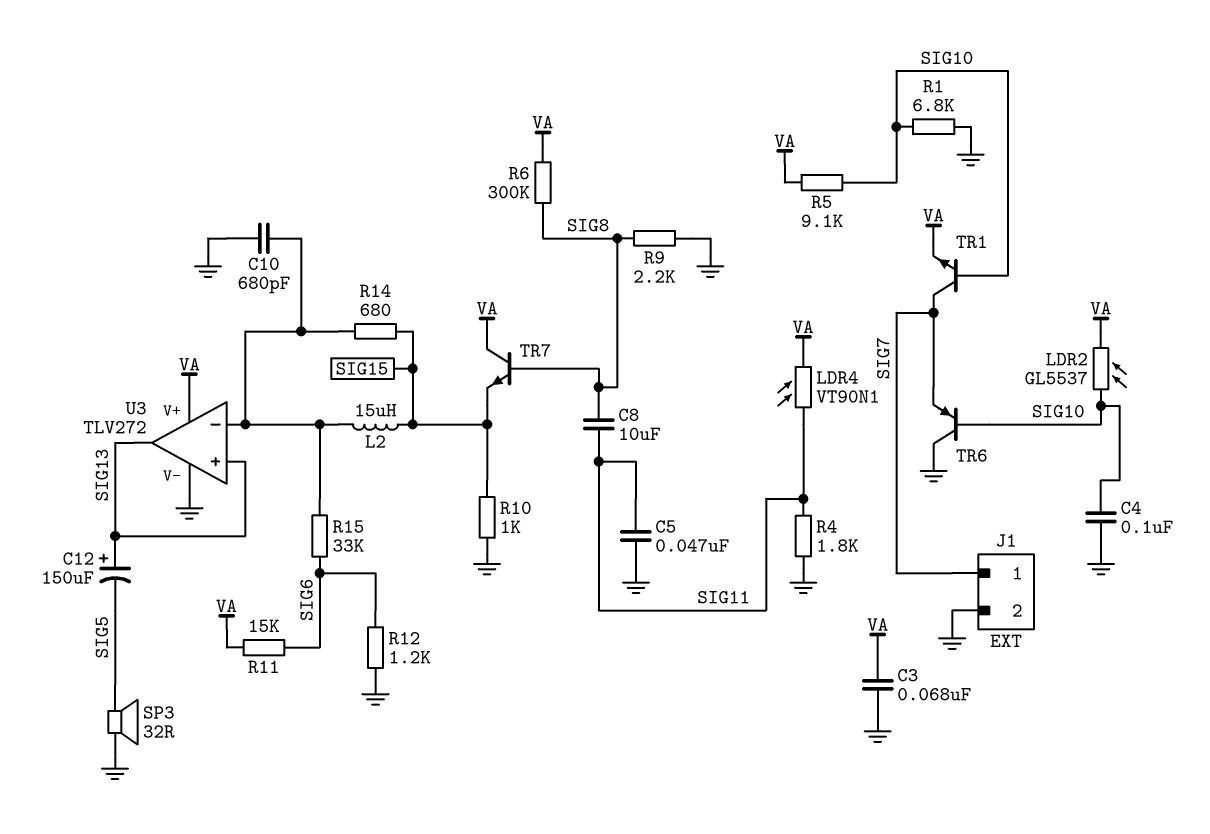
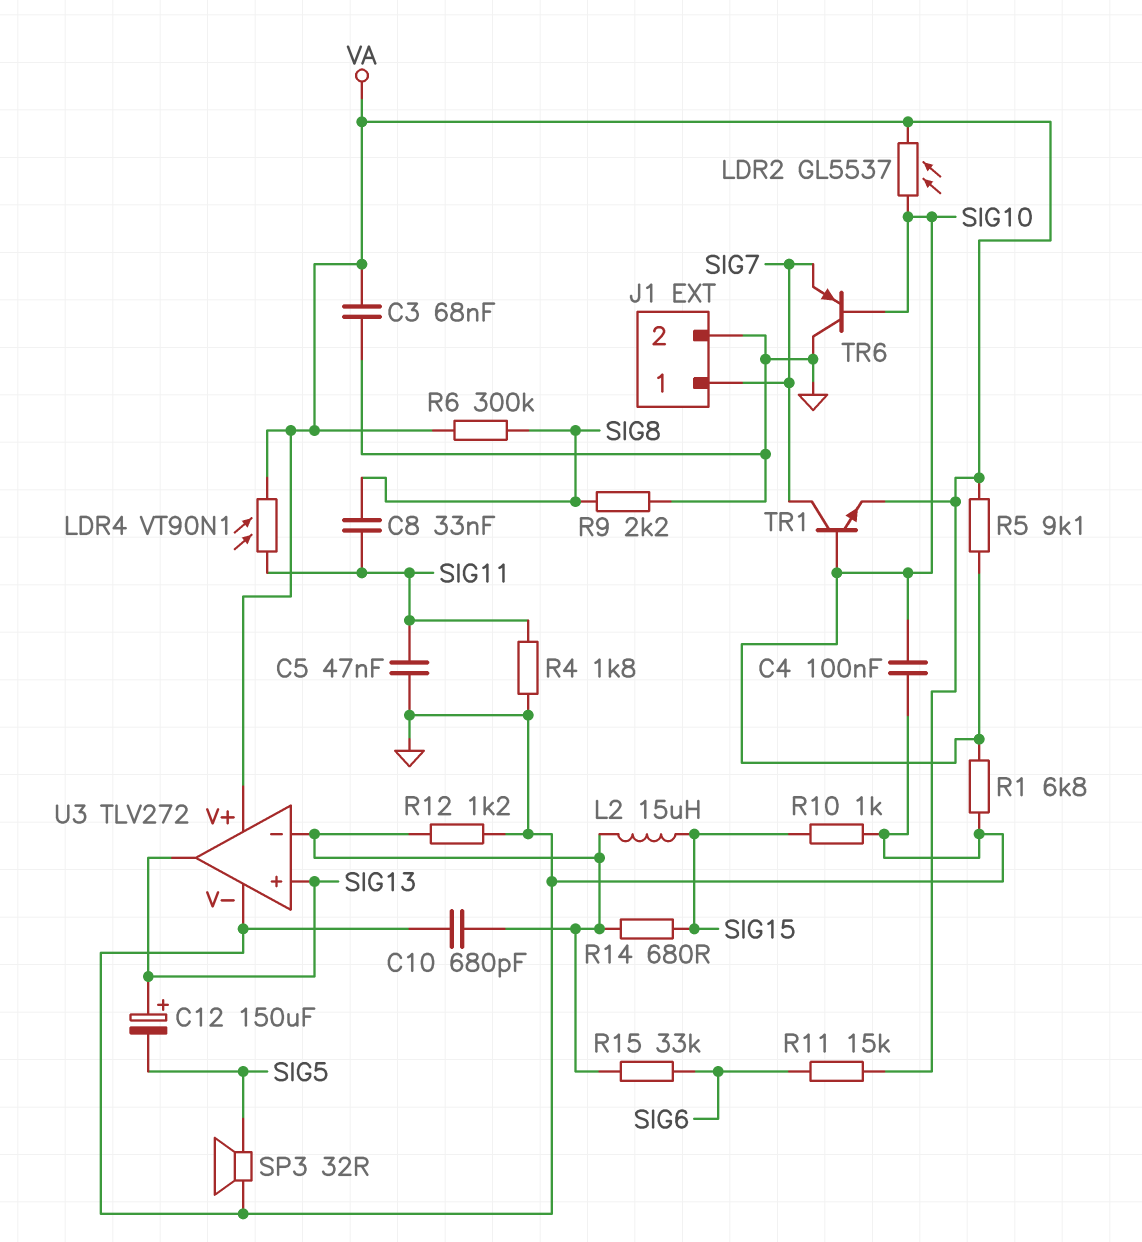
C8: 10uF (SIG8, SIG11) -> 33nF (SIG8, SIG11)
R12: 1.2k (GND, SIG6) -> 1.2k (GND, U3/in-)
TR7: NPN (B SIG8, C VA, E SIG15) -> none

